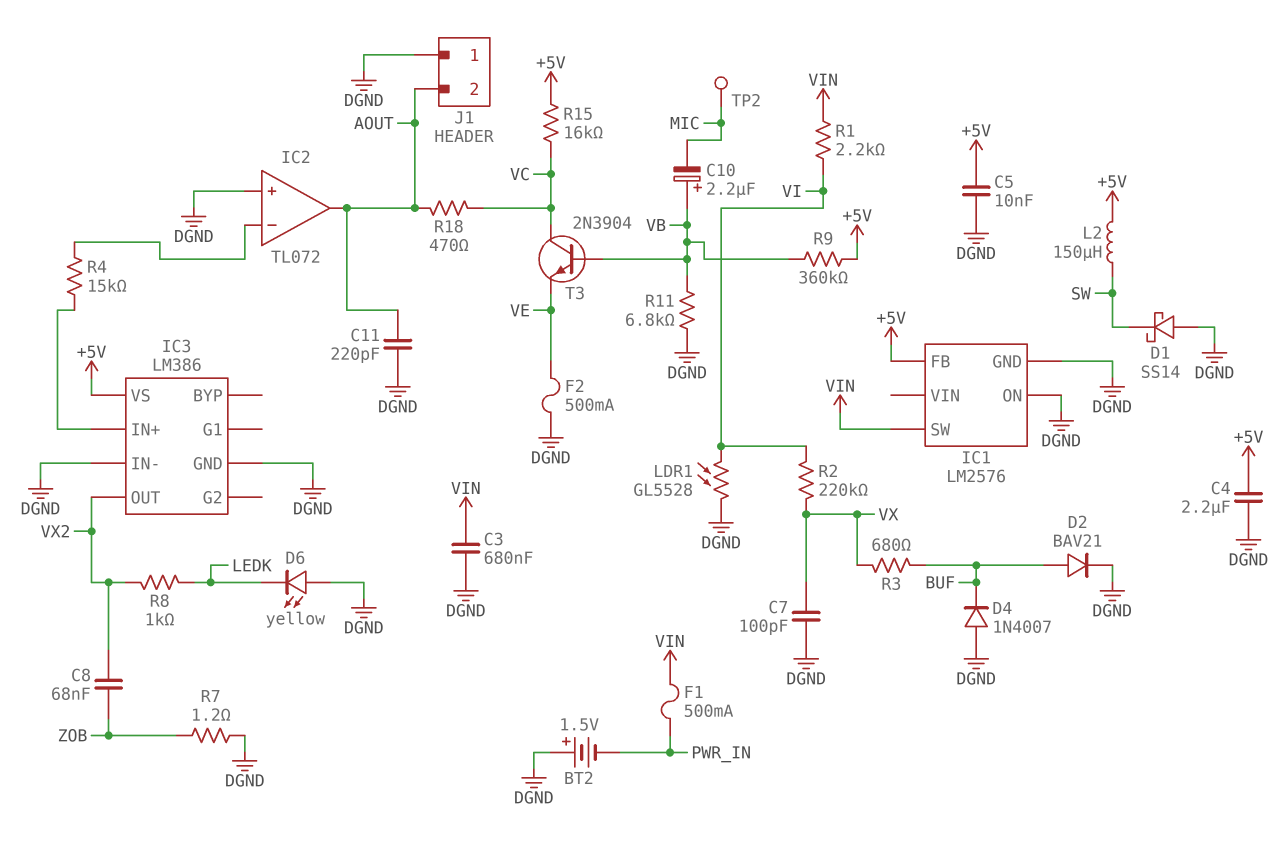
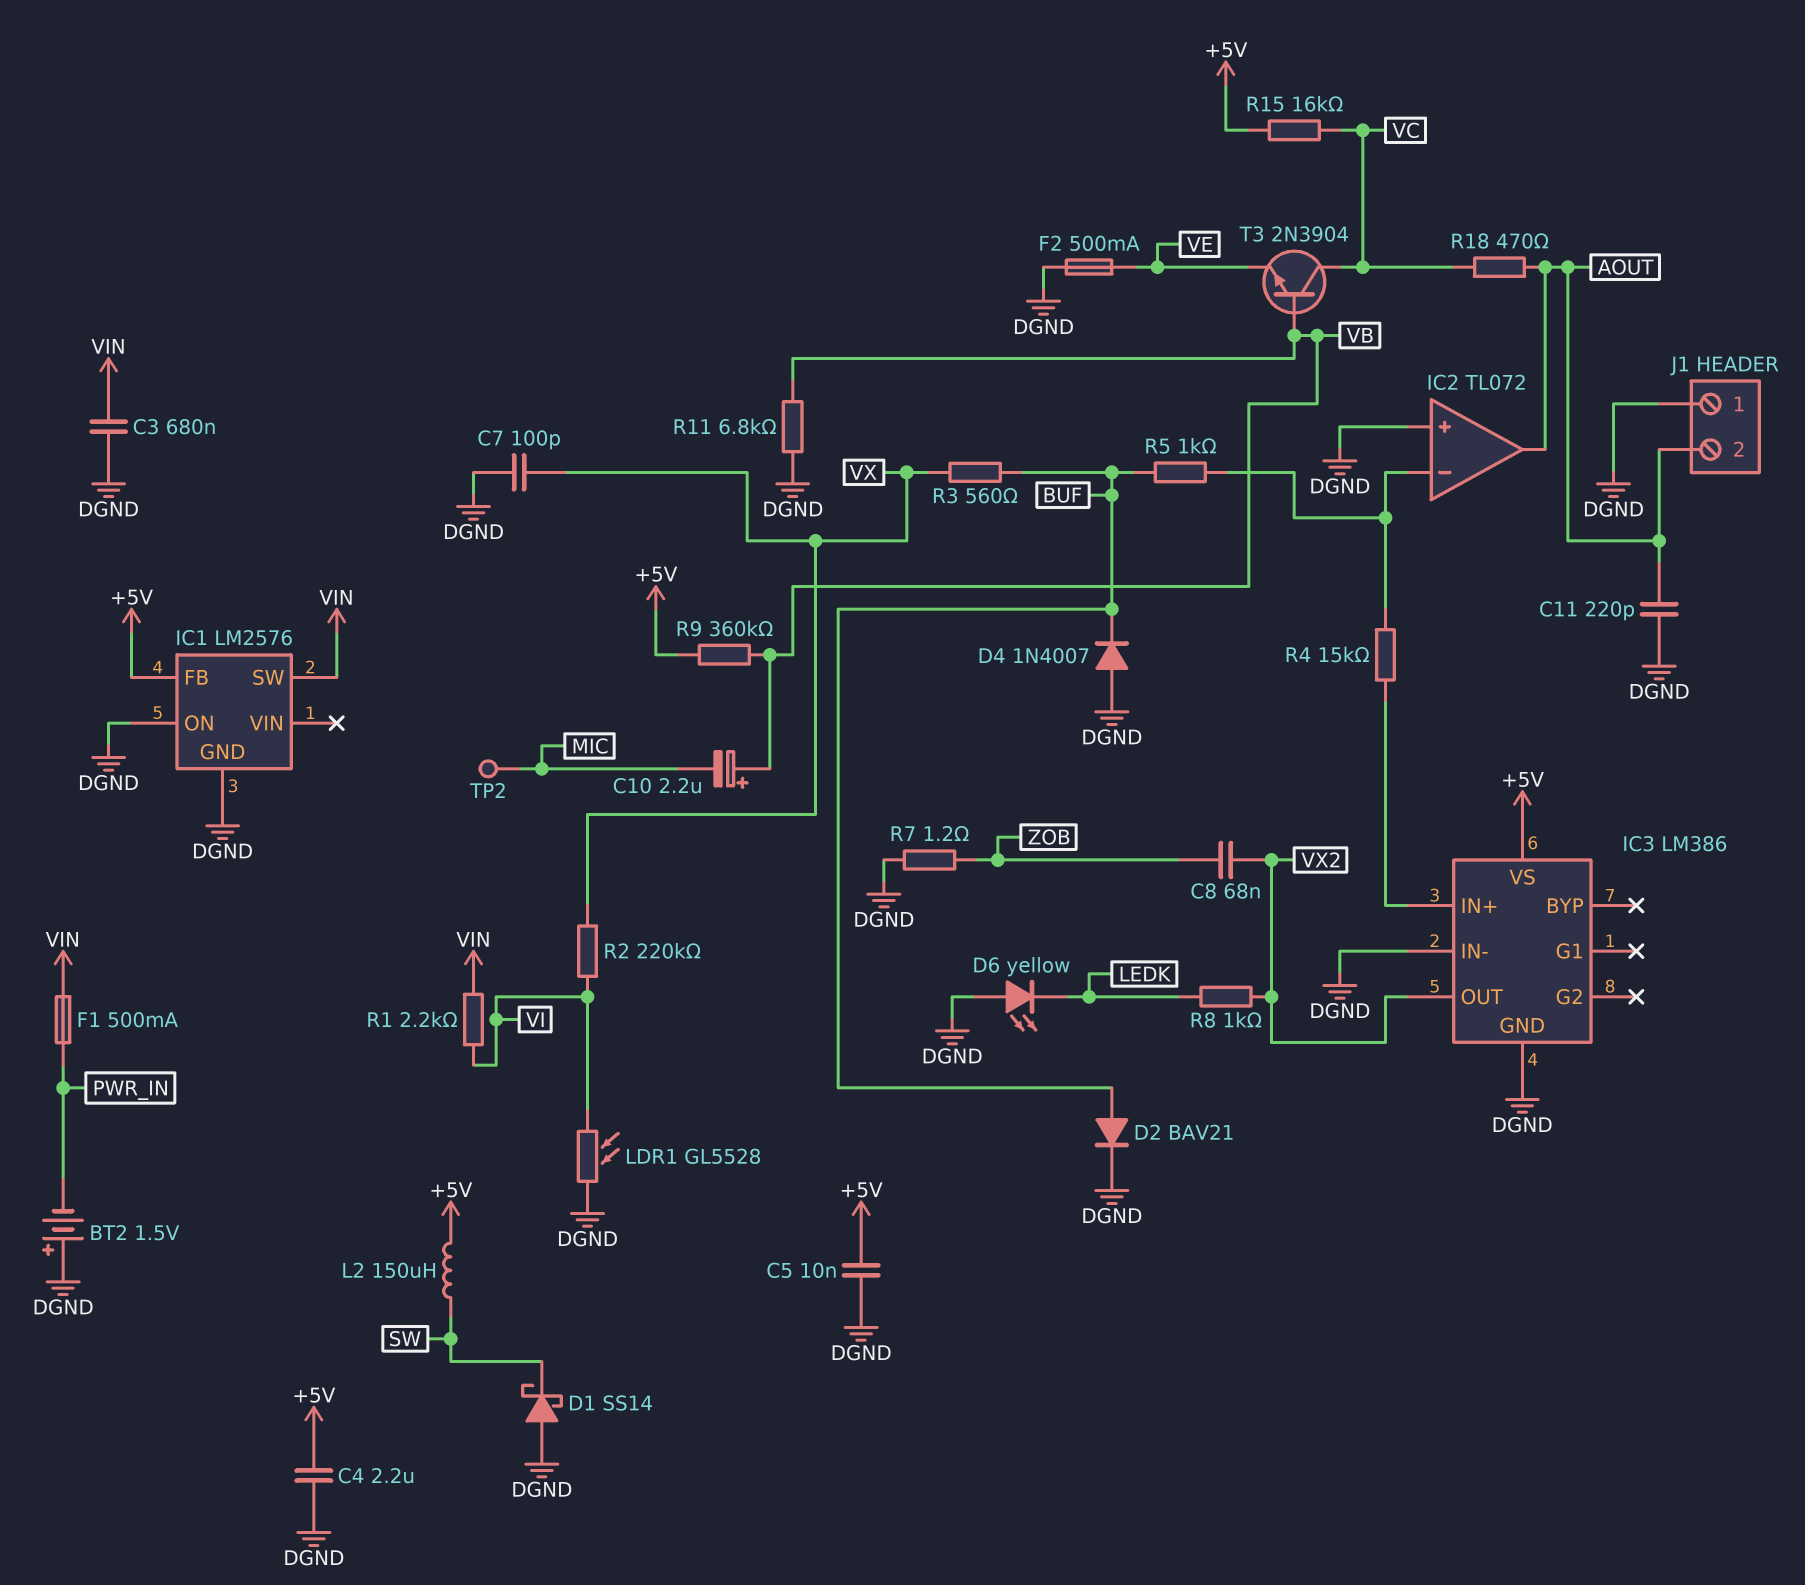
R3: 680 (BUF, VX) -> 560 (BUF, VX)
R5: none -> 1k (BUF, IC2/in-)

